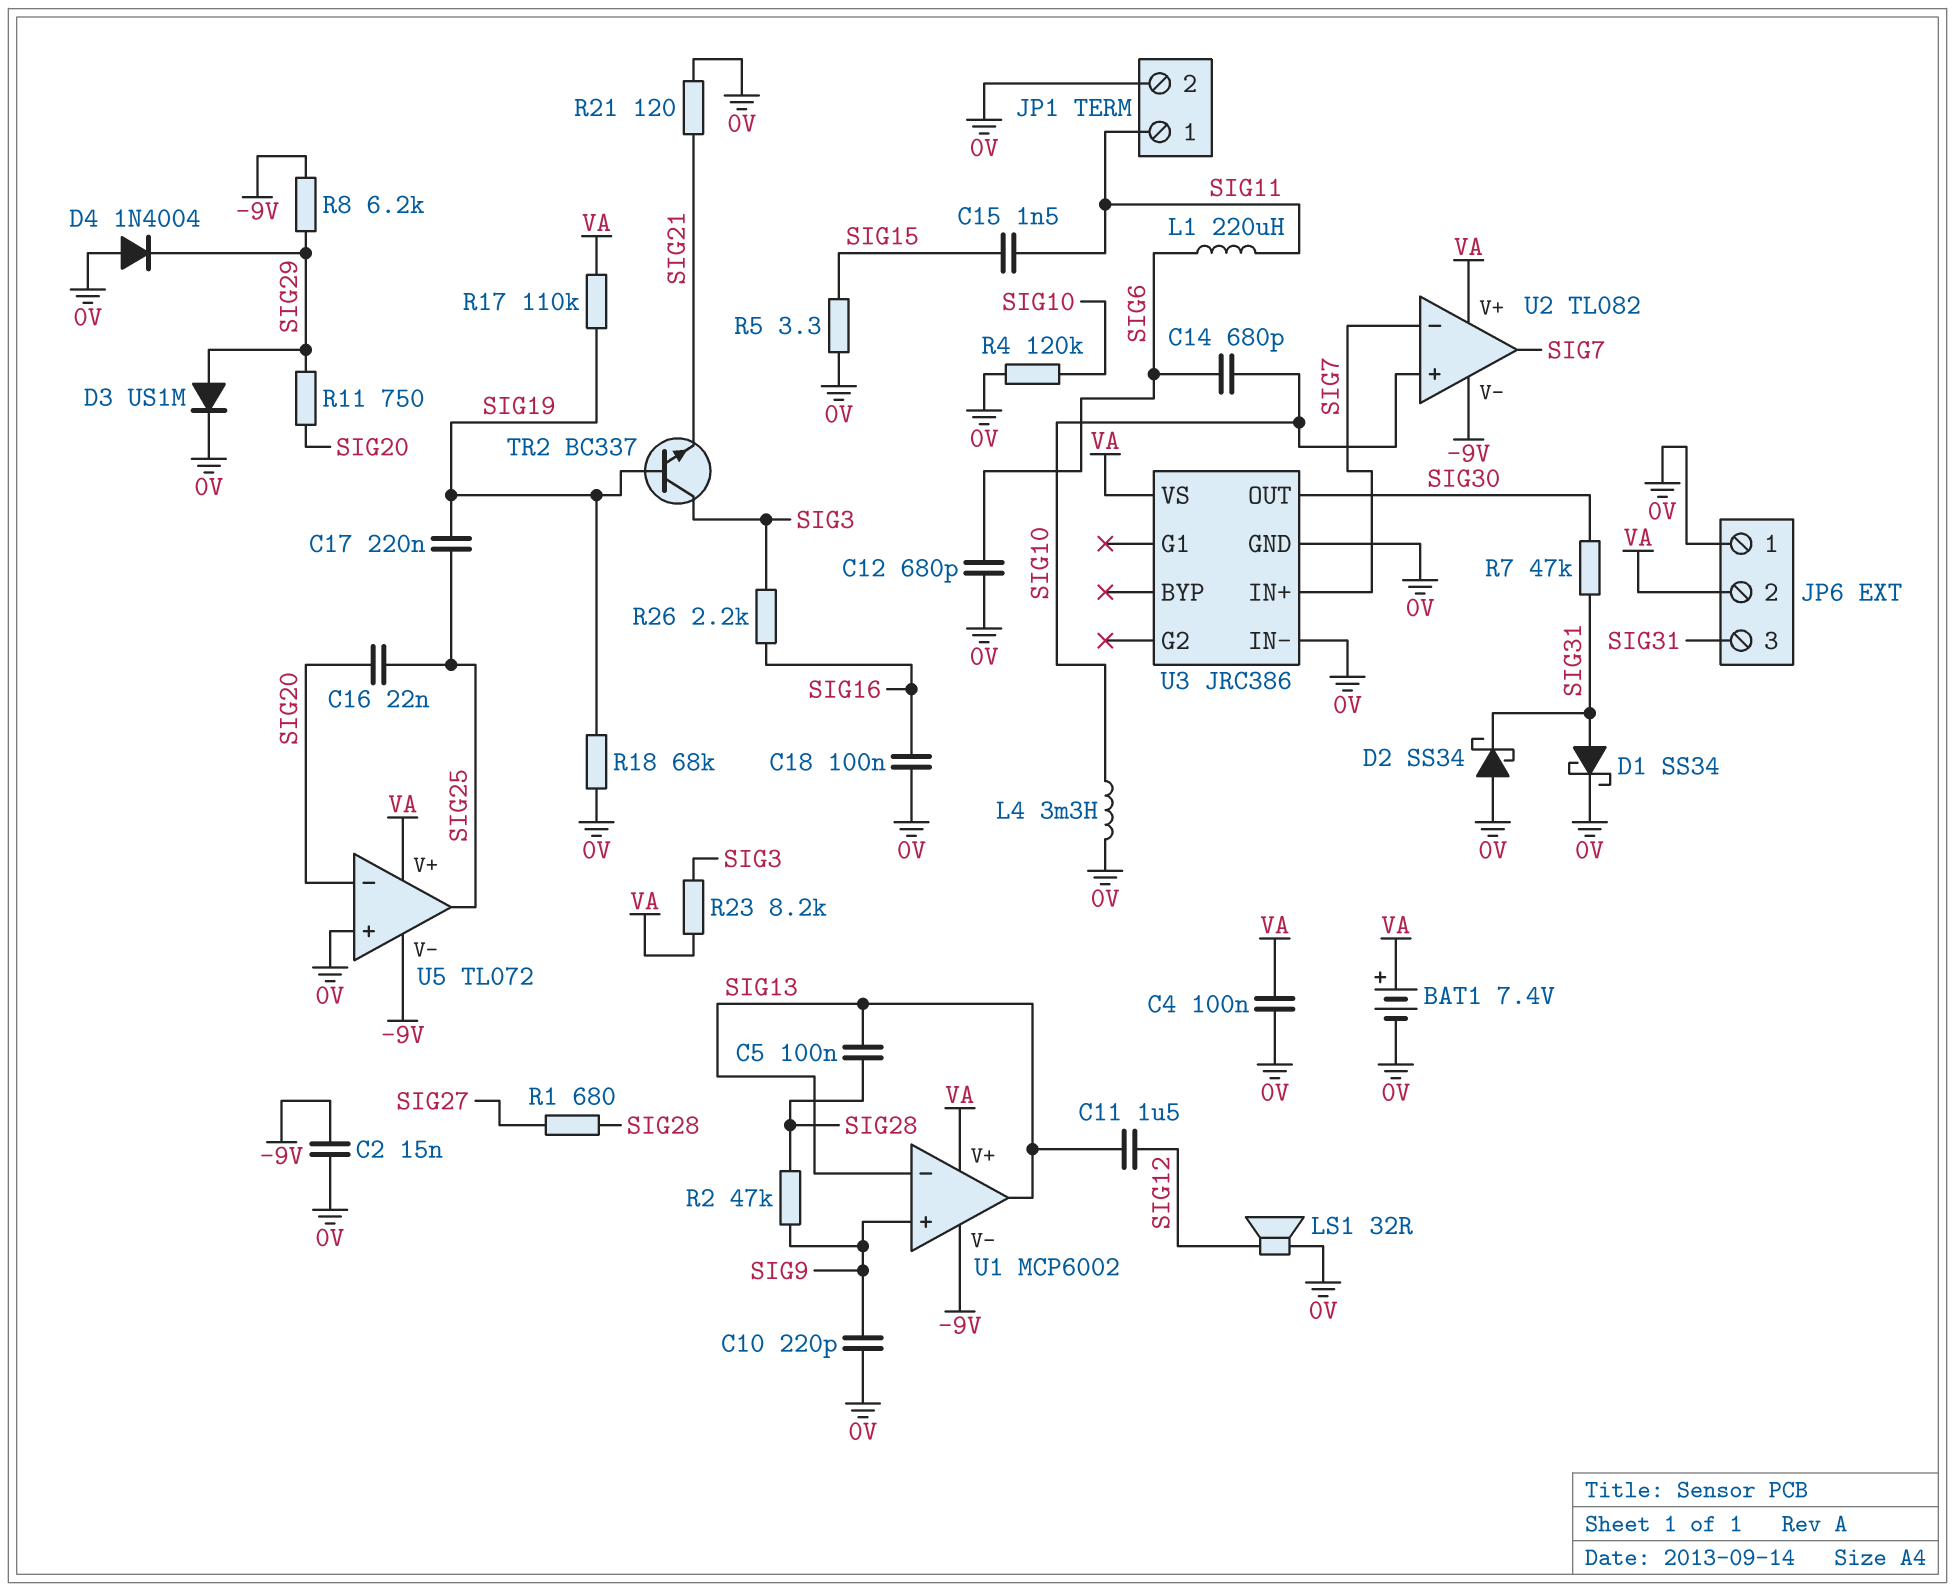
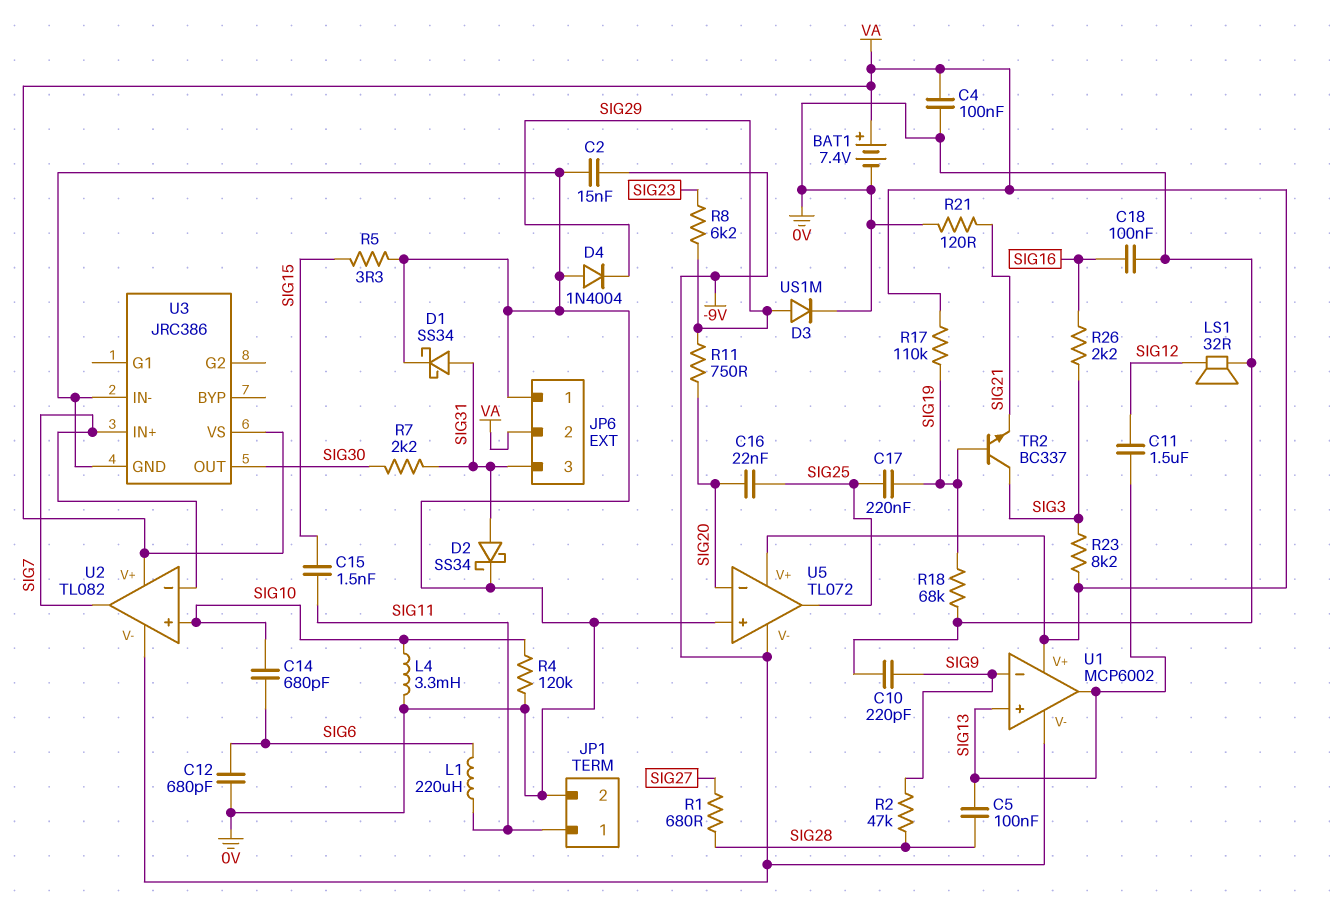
D2: schottky SS34 (A 0V, K SIG31) -> schottky SS34 (A SIG31, K 0V)
R7: 47k (SIG30, SIG31) -> 2.2k (SIG30, SIG31)
R8: 6.2k (-9V, SIG29) -> 6.2k (SIG23, SIG29)
U1 pin in+: SIG9 -> SIG13
U1 pin in-: SIG13 -> SIG9

